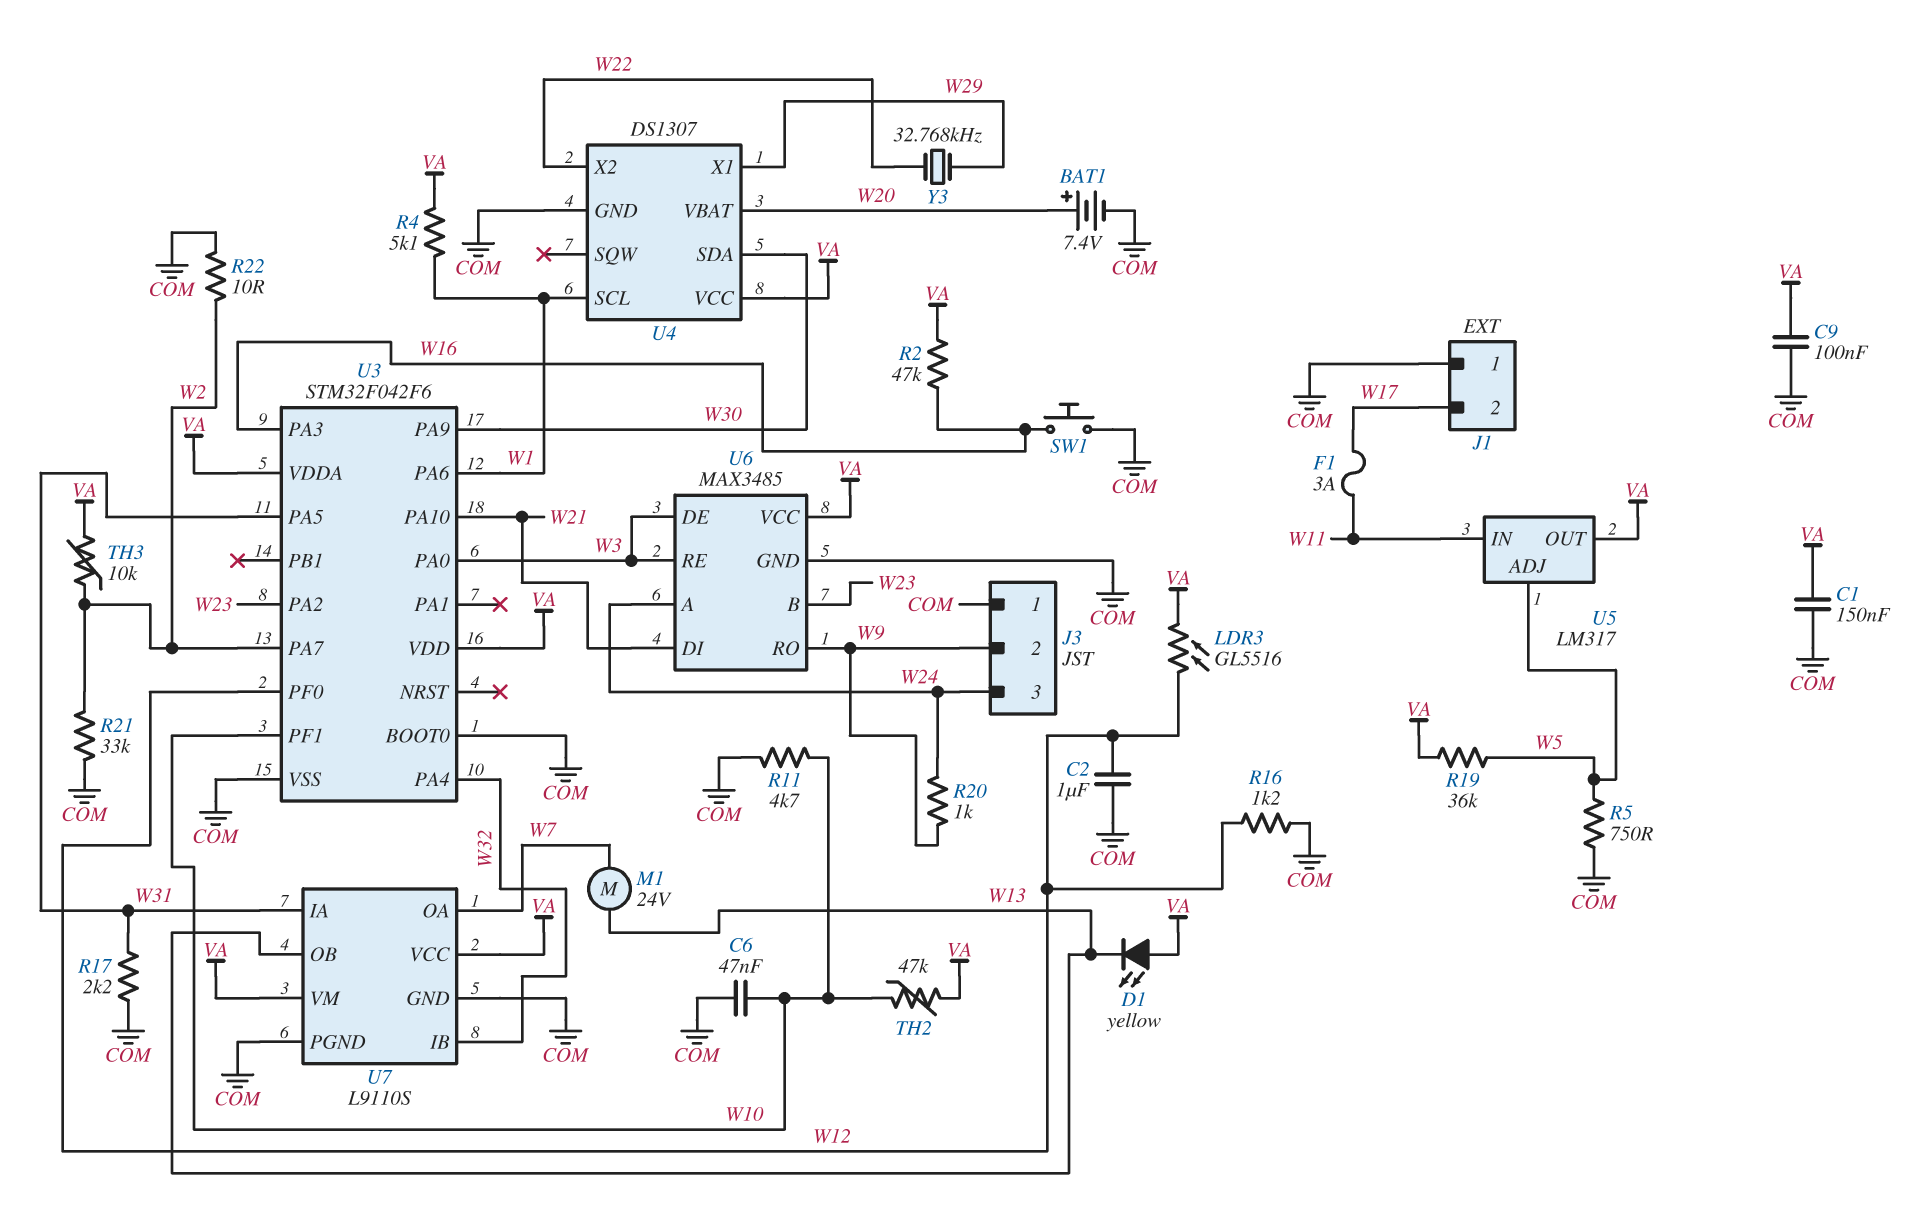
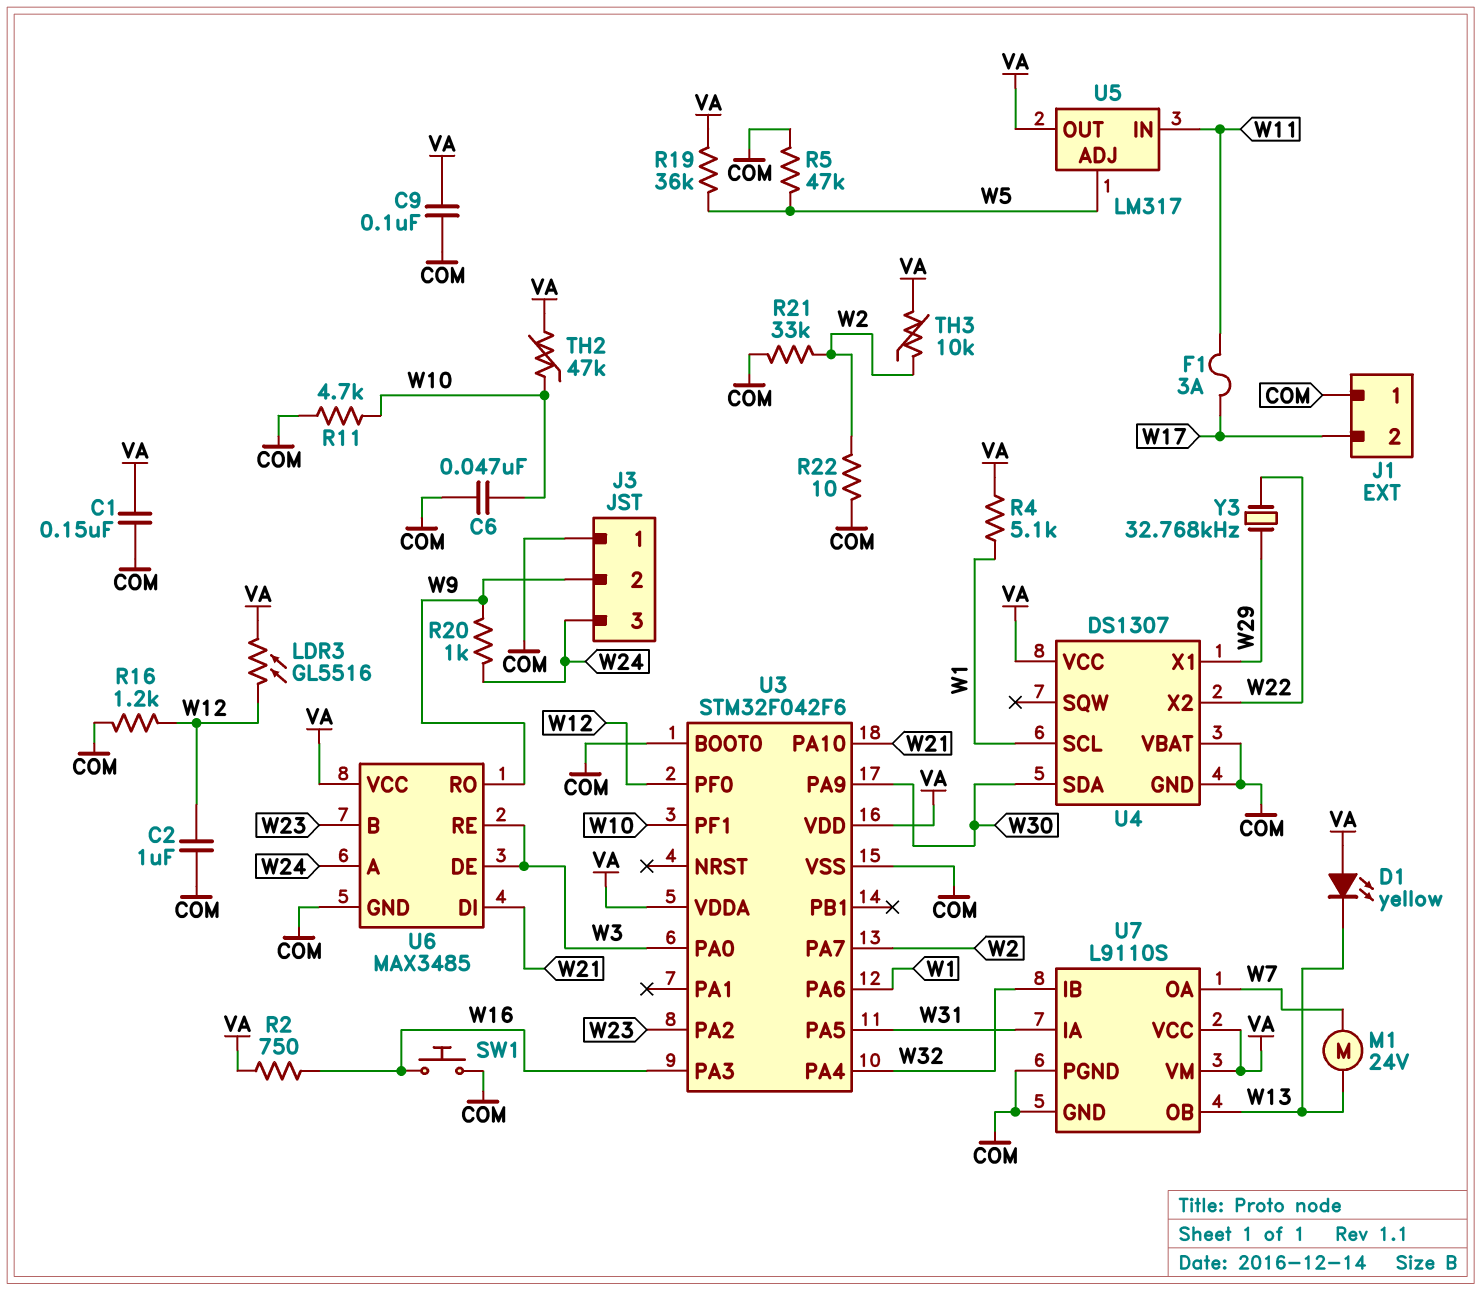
BAT1: 7.4V (plus W20, minus COM) -> none
R2: 47k (VA, W16) -> 750 (VA, W16)
R5: 750 (COM, W5) -> 47k (COM, W5)
R17: 2.2k (COM, W31) -> none
U4 pin VBAT: W20 -> COM

